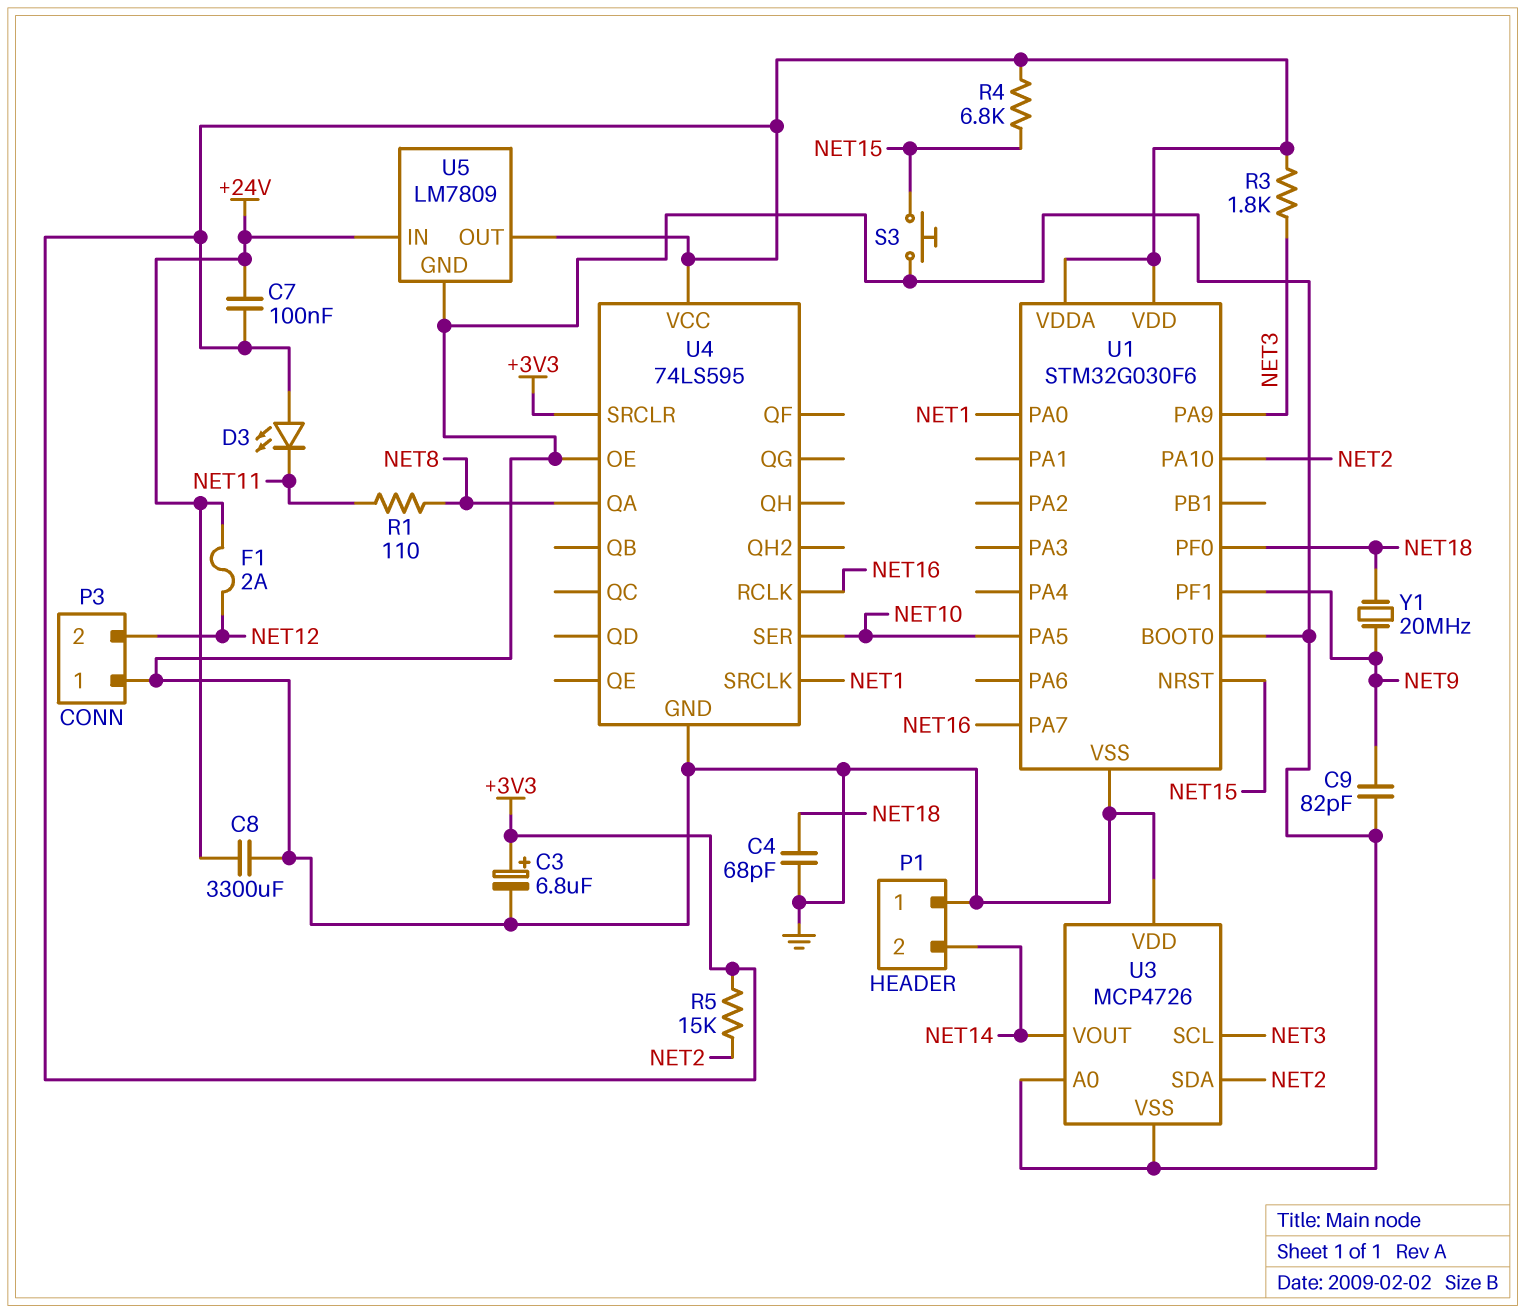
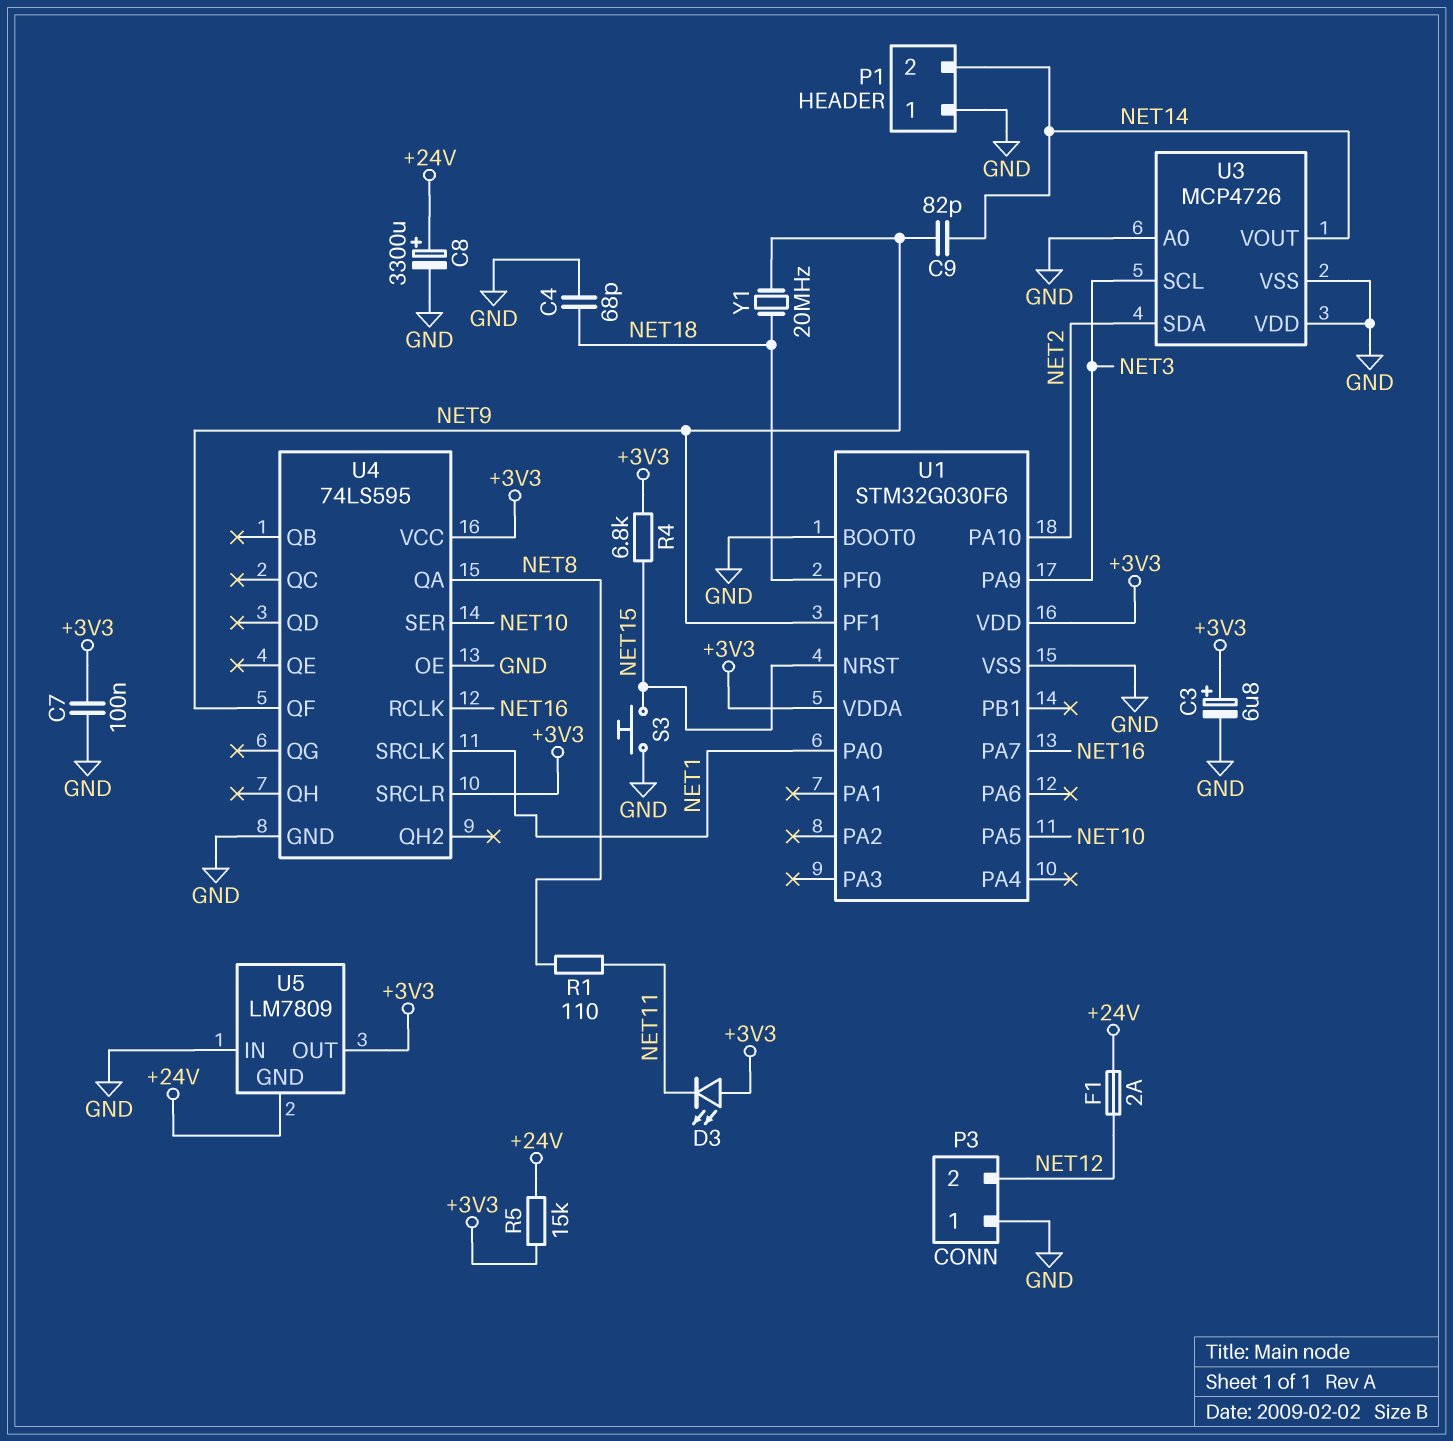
C7: 100nF (+3V3, +24V) -> 100nF (+3V3, GND)
C8: 3300uF (+24V, GND) -> 3300uF (plus +24V, minus GND)
C9: 82pF (GND, NET9) -> 82pF (NET9, NET14)
R3: 1.8k (+3V3, NET3) -> none
R5: 15k (+3V3, NET2) -> 15k (+3V3, +24V)
U4 pin QF: none -> NET9
U5 pin GND: GND -> +24V
U5 pin IN: +24V -> GND

